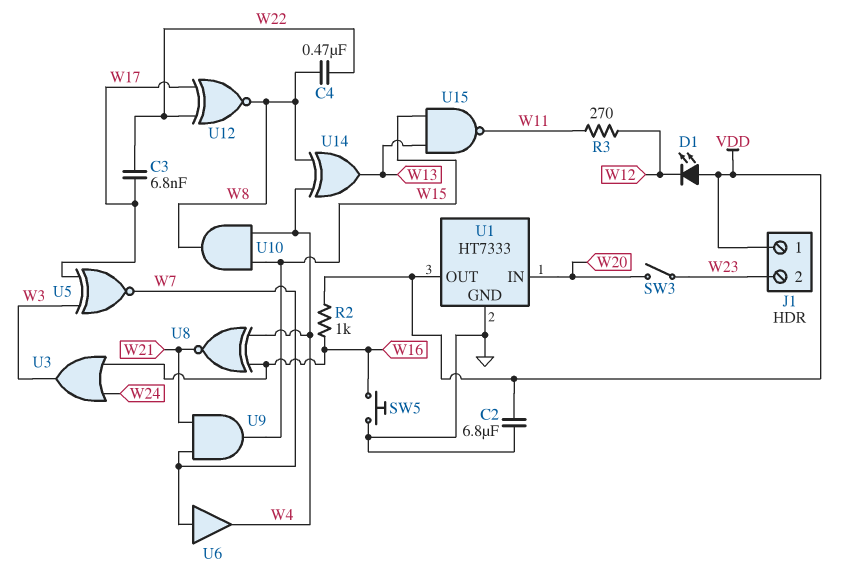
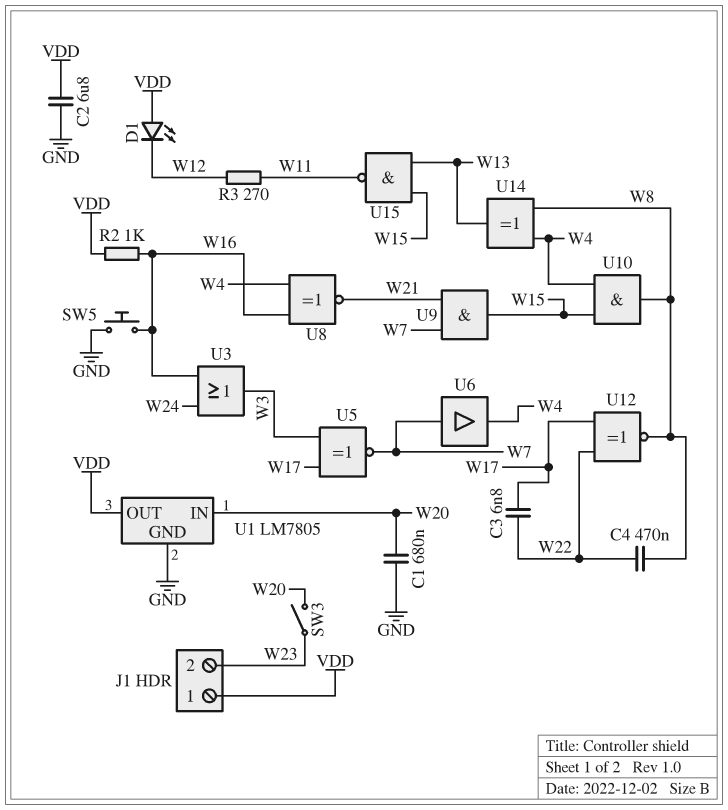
C1: none -> 680nF (GND, W20)
U1: HT7333 -> LM7805

